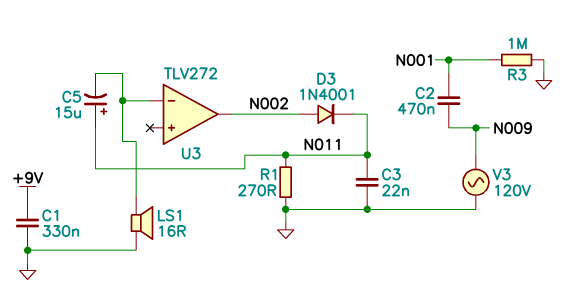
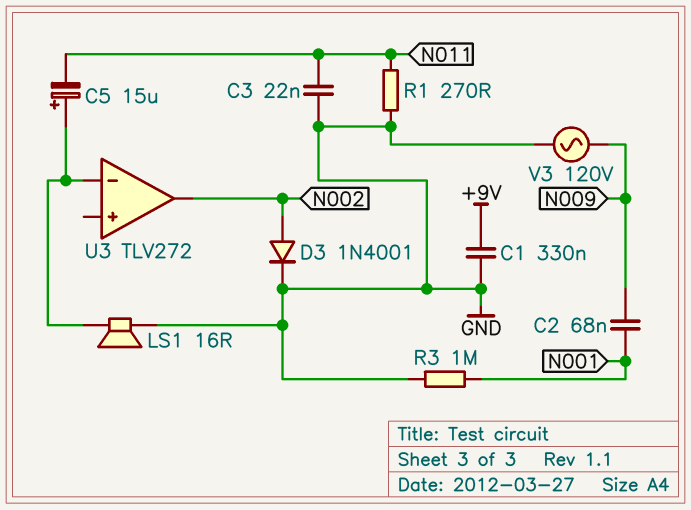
C2: 470nF (N001, N009) -> 68nF (N001, N009)
C5: 15uF (plus N011, minus U3/in-) -> 15uF (plus U3/in-, minus N011)
D3: diode 1N4001 (A N002, K N011) -> diode 1N4001 (A N002, K GND)

